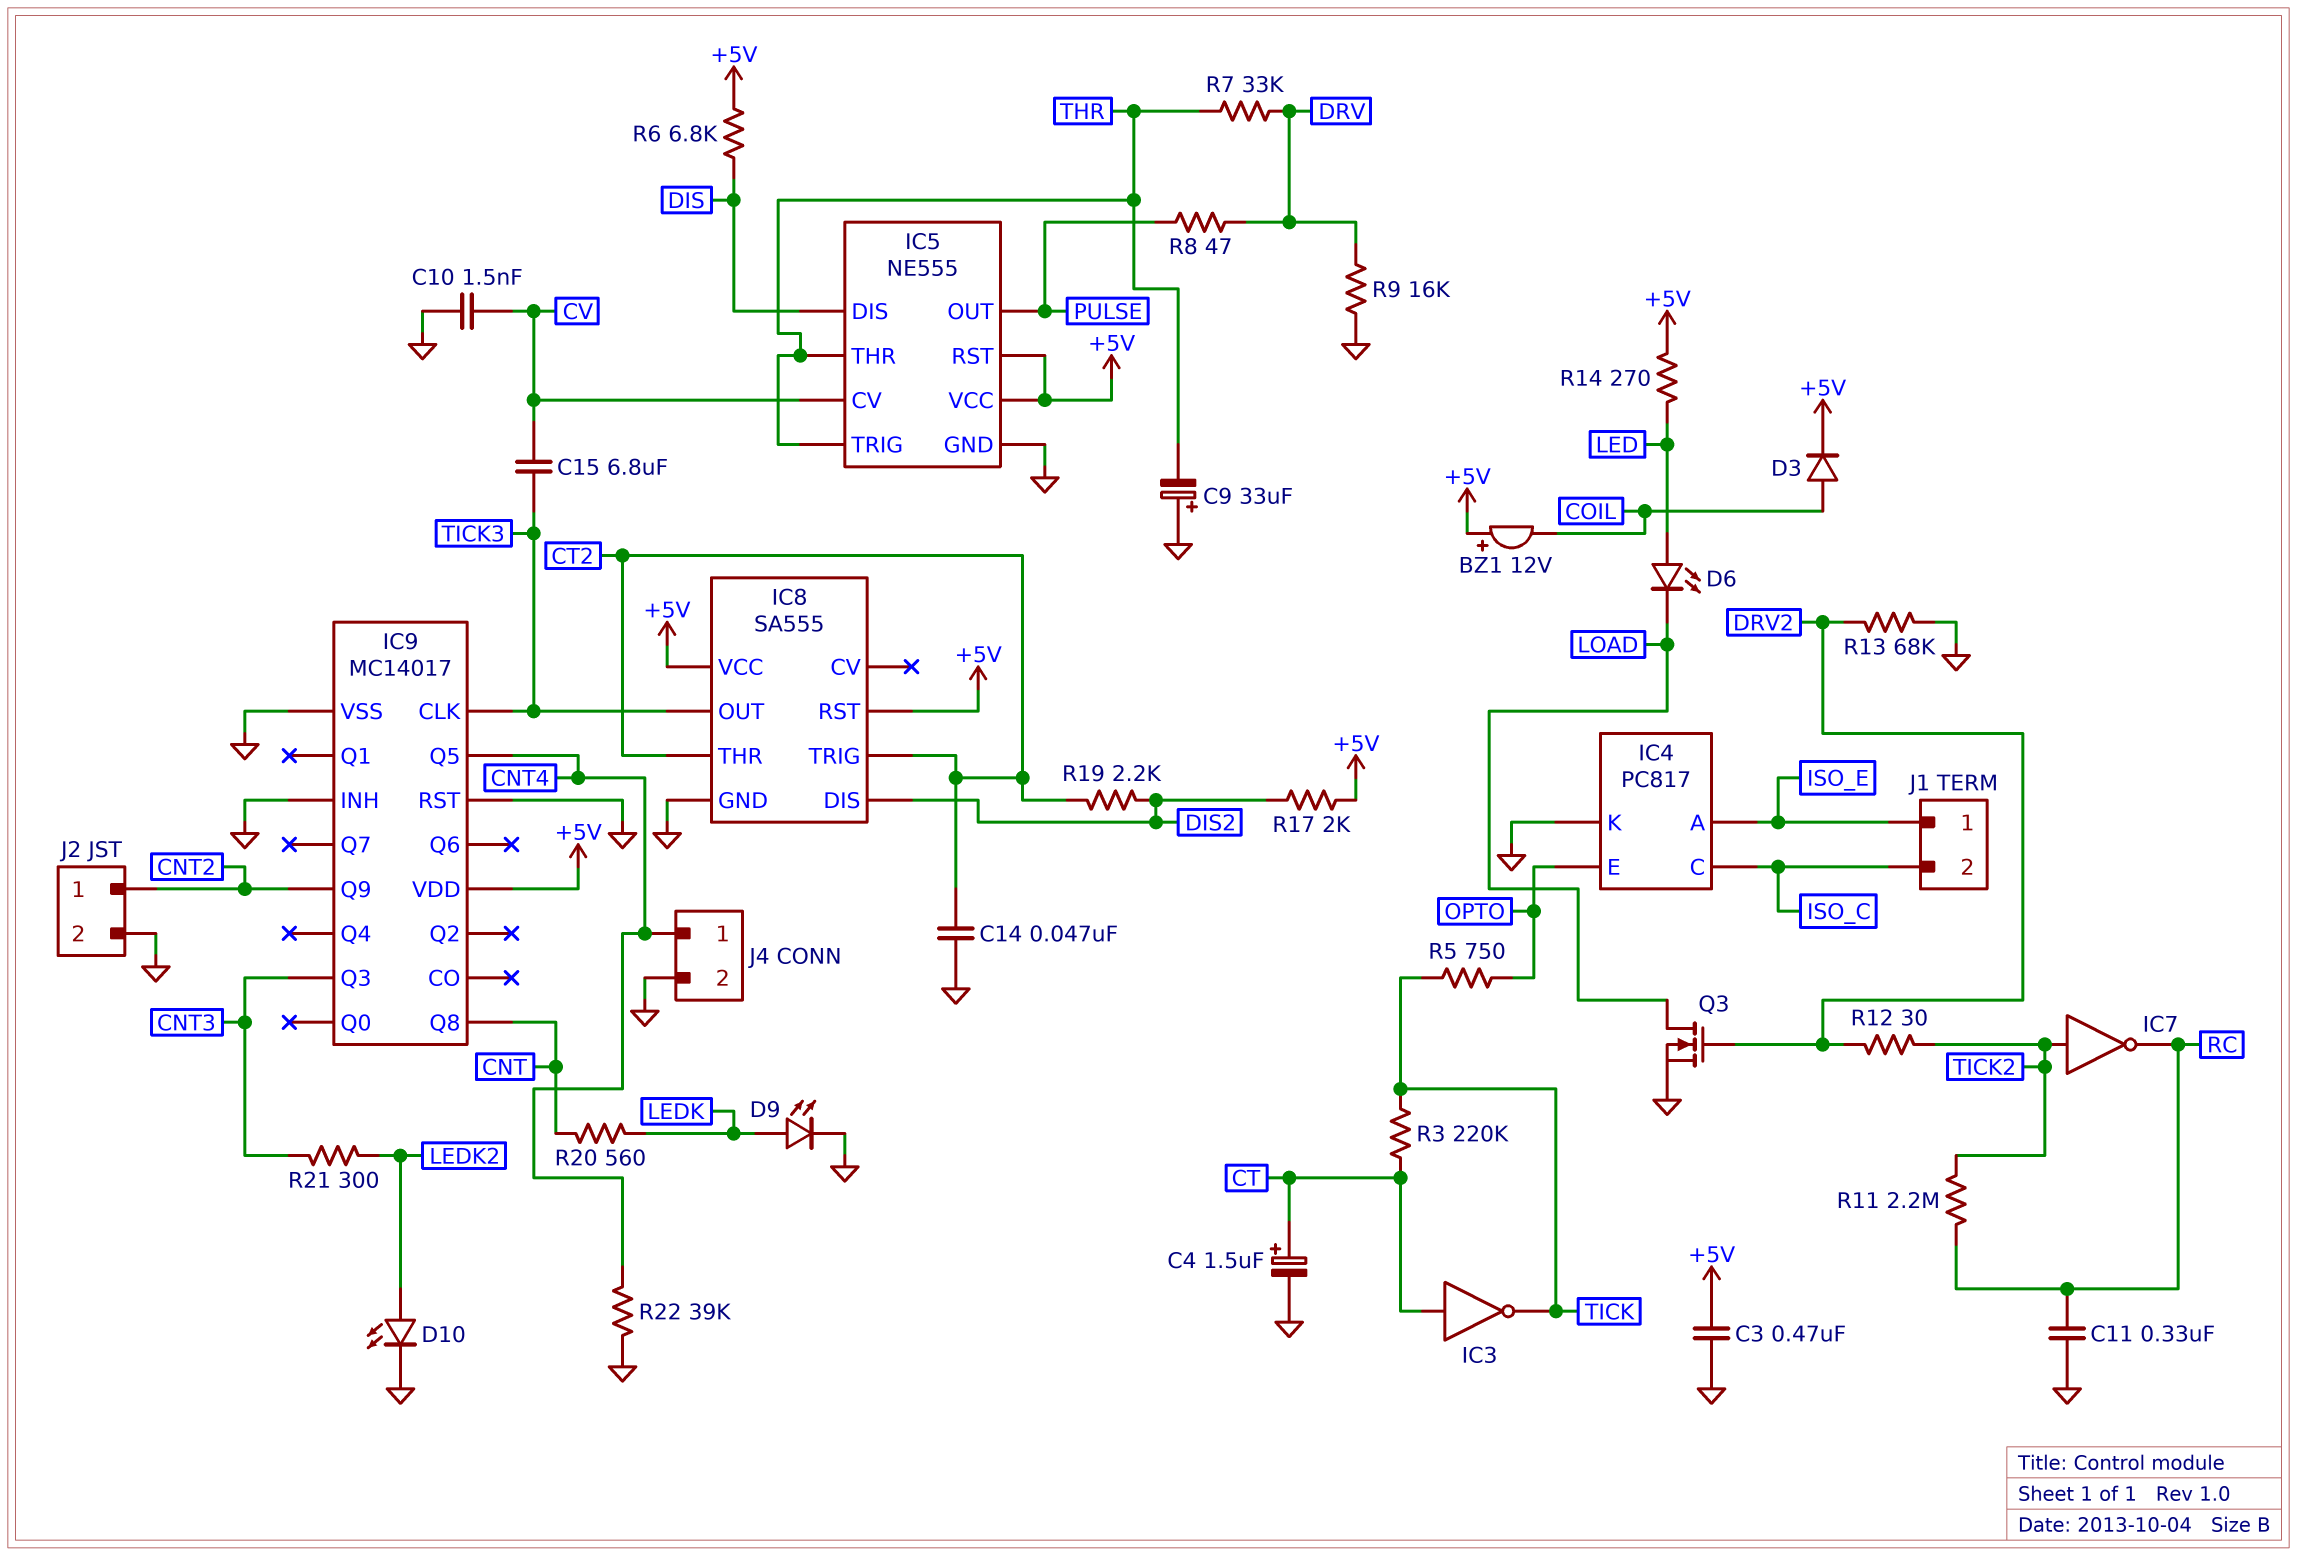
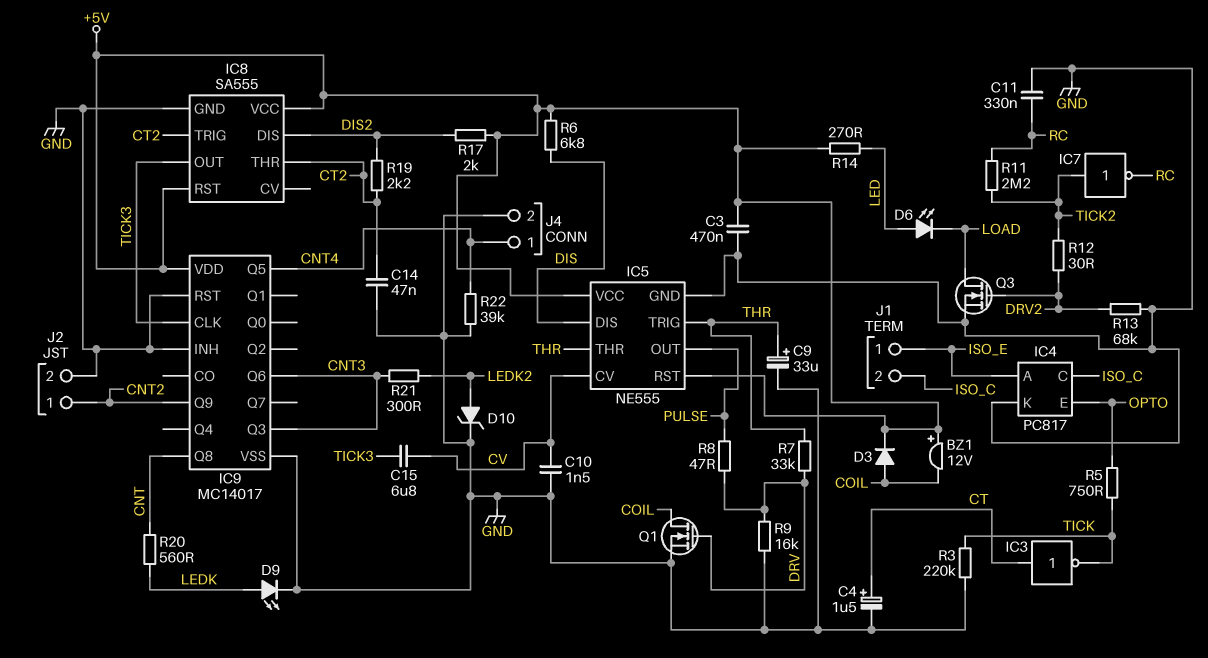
C9: 33uF (plus GND, minus THR) -> 33uF (plus THR, minus GND)
D10: LED (A LEDK2, K GND) -> zener (A LEDK2, K GND)
IC9 pin Q6: none -> CNT3
Q1: none -> NMOS (G DRV, D COIL, S GND)
R3: 220k (CT, TICK) -> 220k (GND, TICK)

